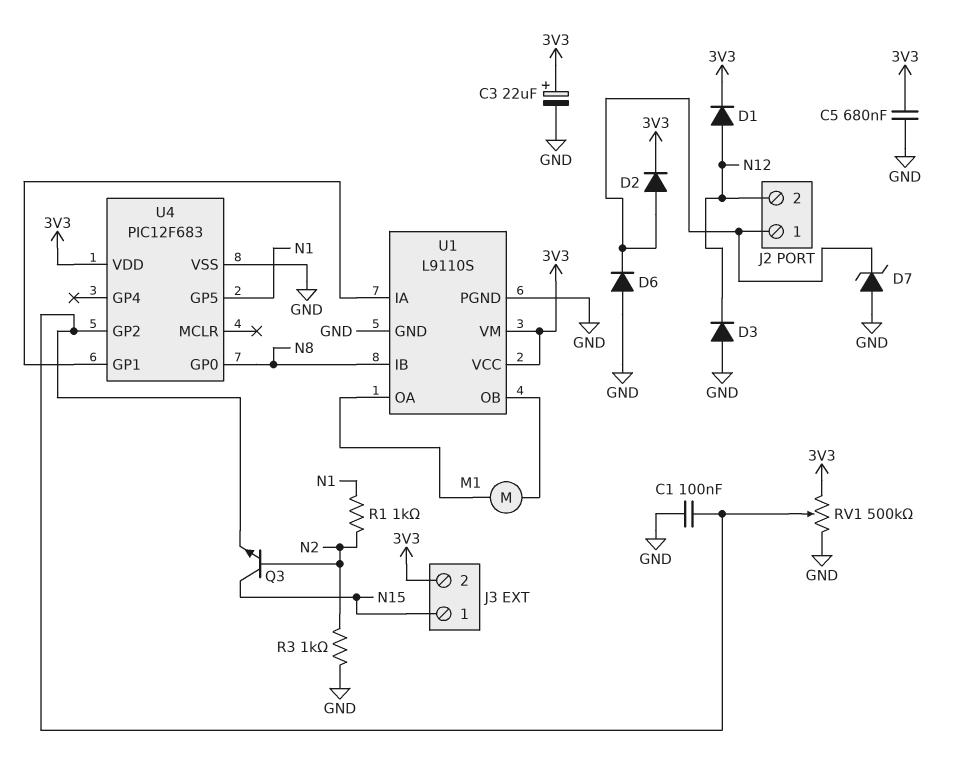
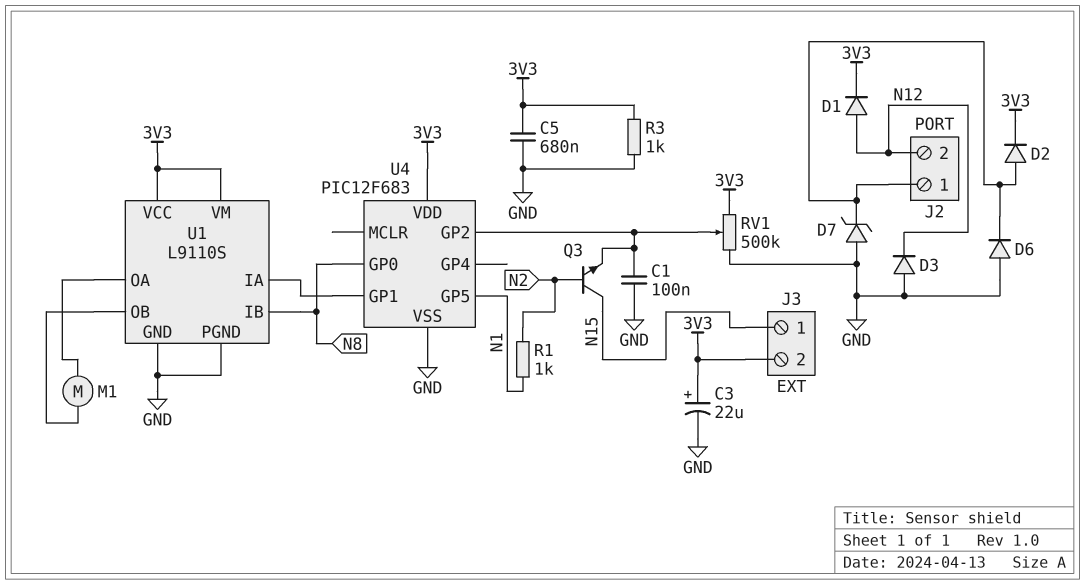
R3: 1k (GND, N2) -> 1k (3V3, GND)

